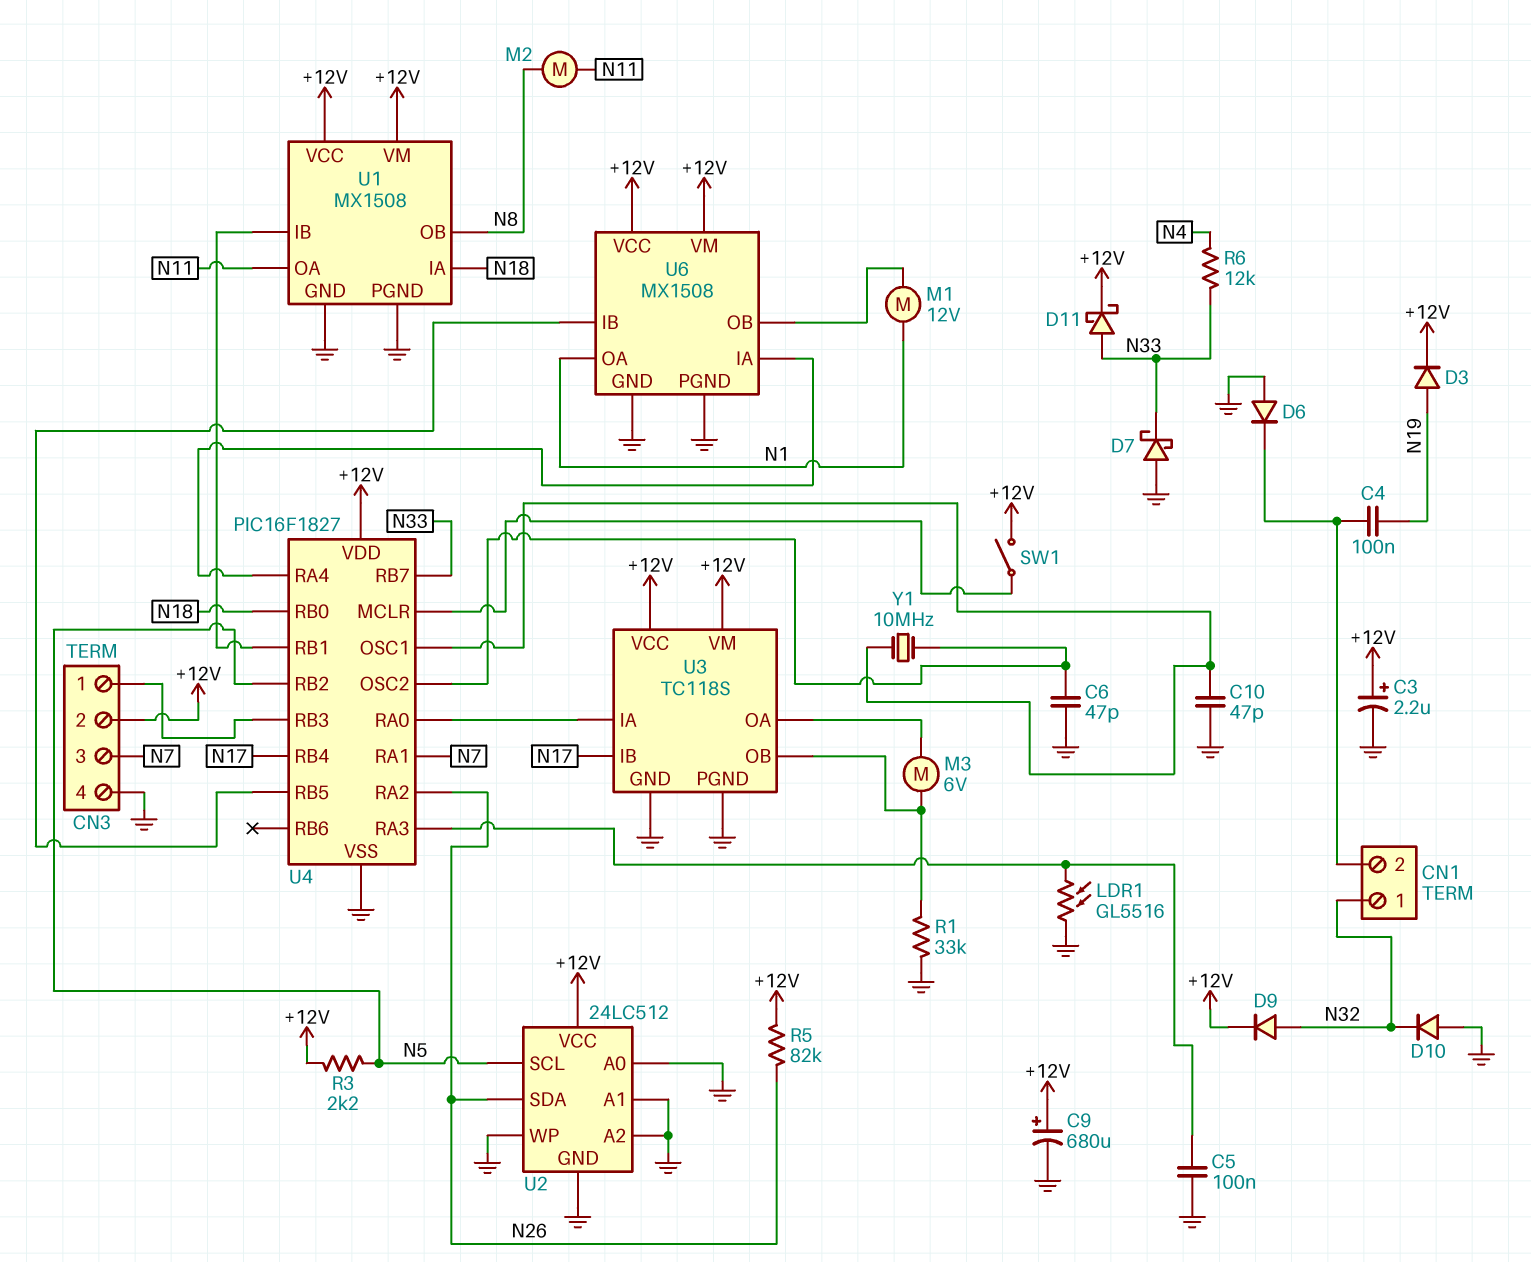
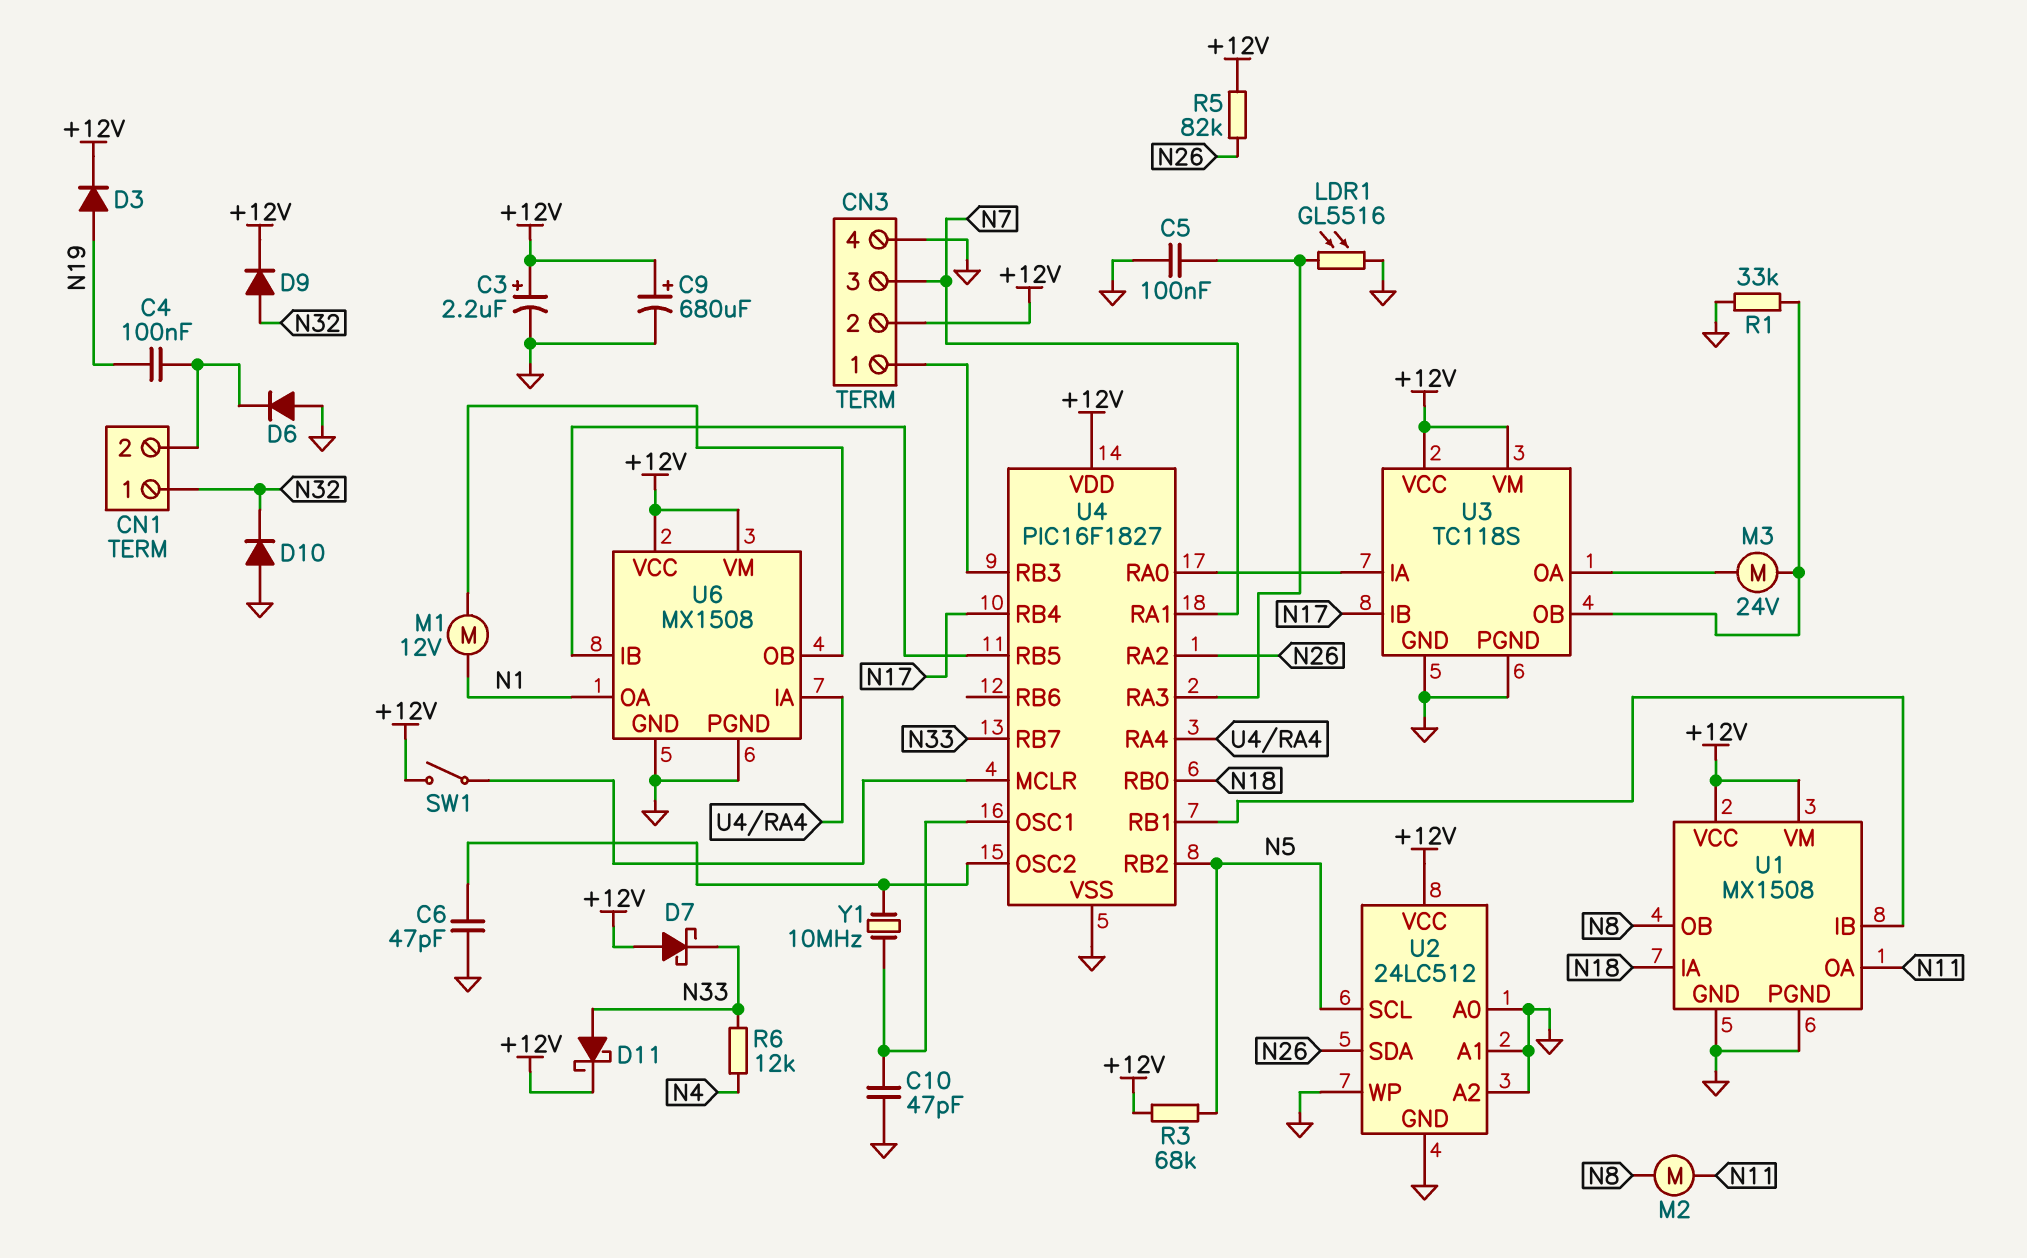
D7: schottky (A GND, K N33) -> schottky (A +12V, K N33)
M3: motor 6V (U3/OA, U3/OB) -> motor 24V (U3/OA, U3/OB)
R3: 2.2k (+12V, N5) -> 68k (+12V, N5)

